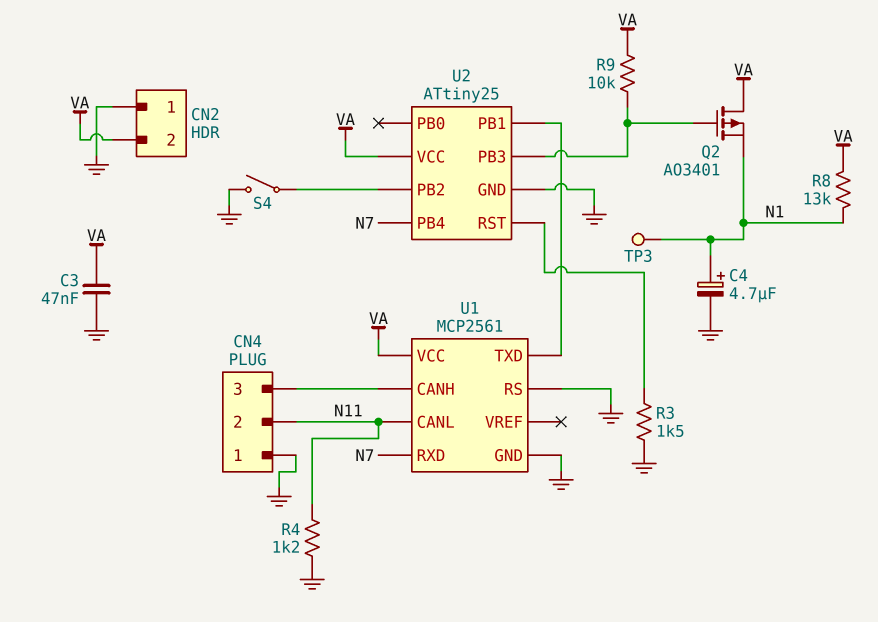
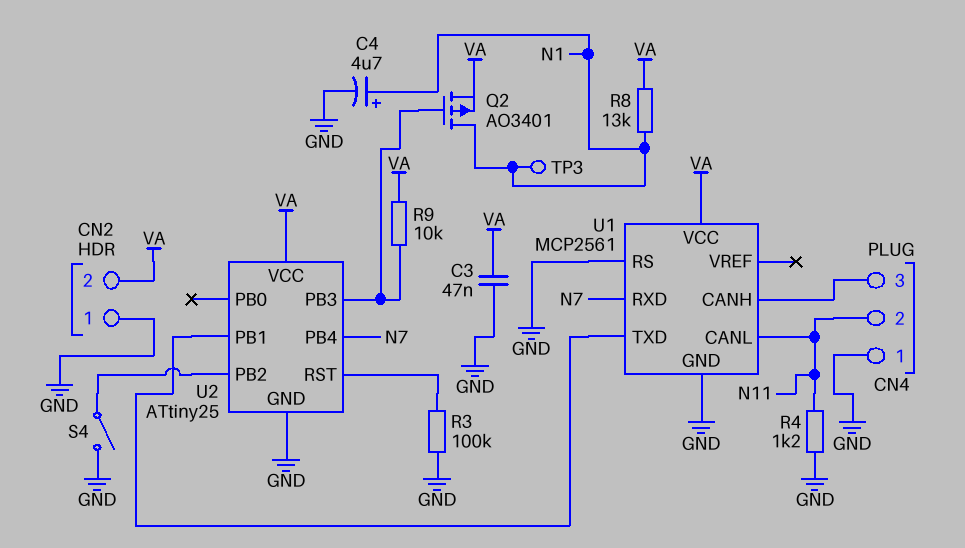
Q2: PMOS AO3401 (G U2/PB3, D VA, S N1) -> PMOS AO3401 (G U2/PB3, D N1, S VA)
R3: 1.5k (GND, U2/RST) -> 100k (GND, U2/RST)

